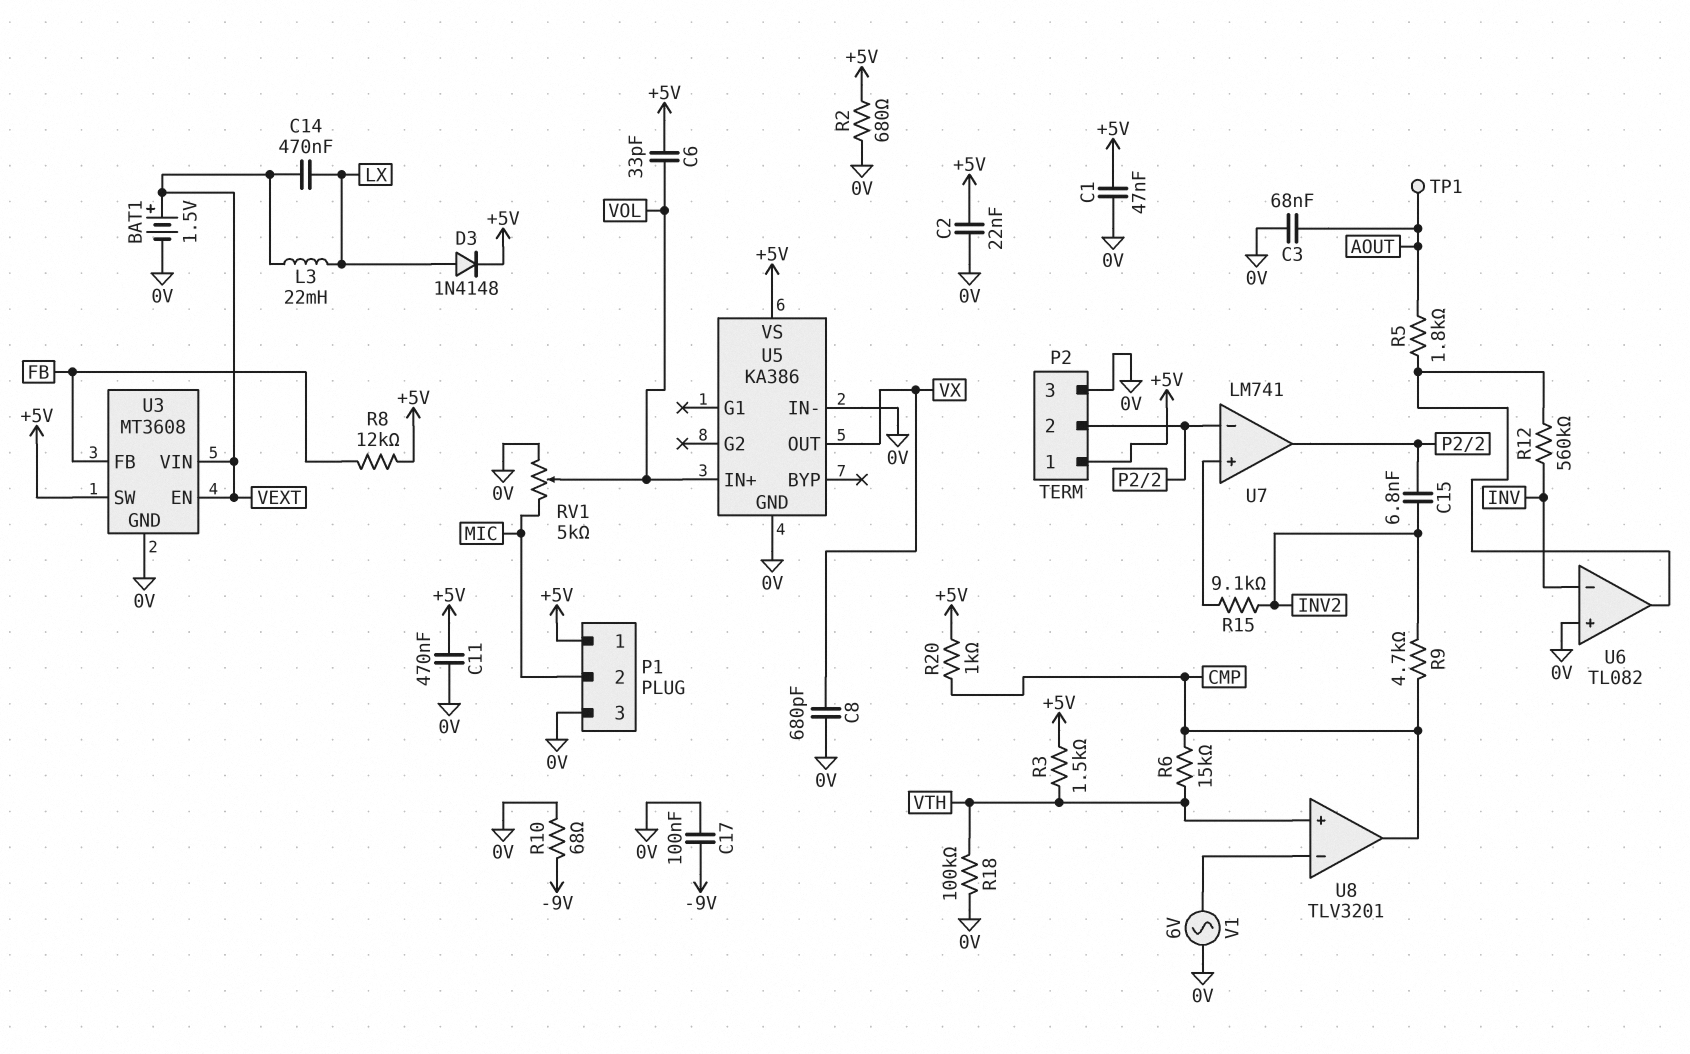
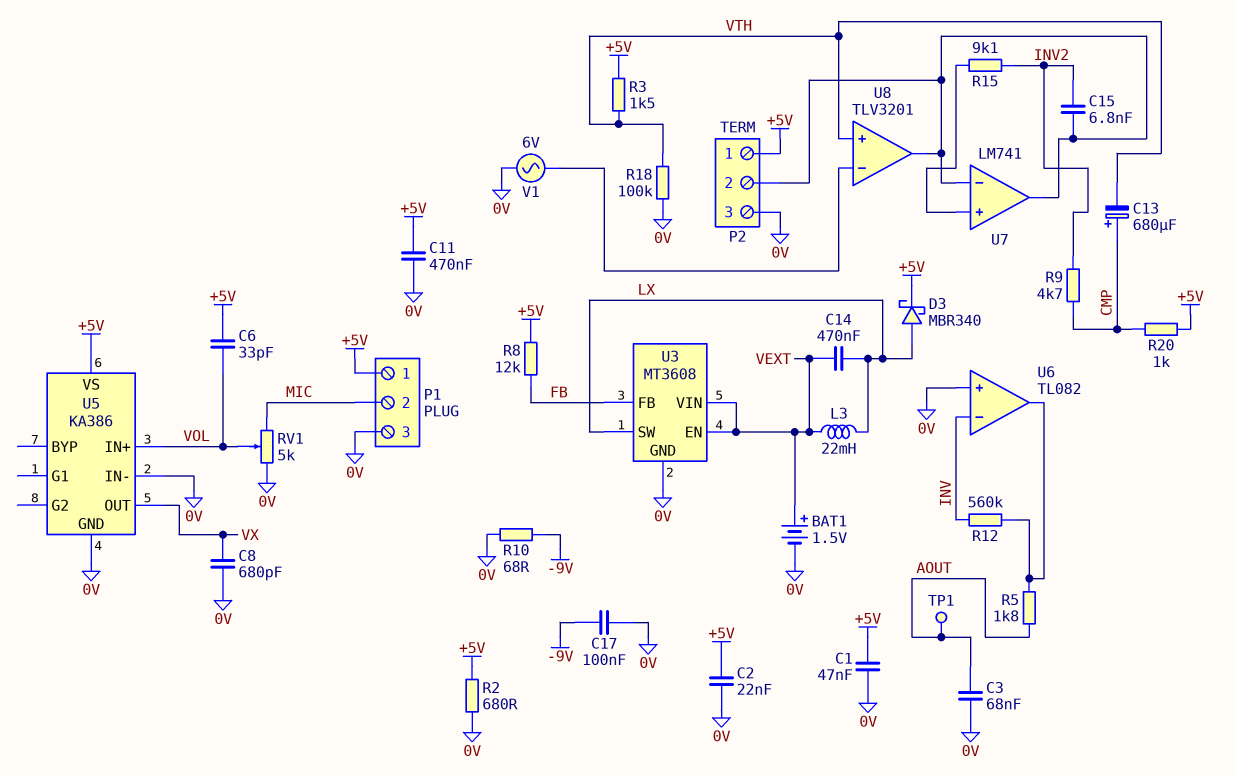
C13: none -> 680uF (plus CMP, minus VTH)
D3: diode 1N4148 (A LX, K +5V) -> schottky MBR340 (A LX, K +5V)
R6: 15k (CMP, VTH) -> none
U3 pin SW: +5V -> LX
U8 pin out: CMP -> P2/2

